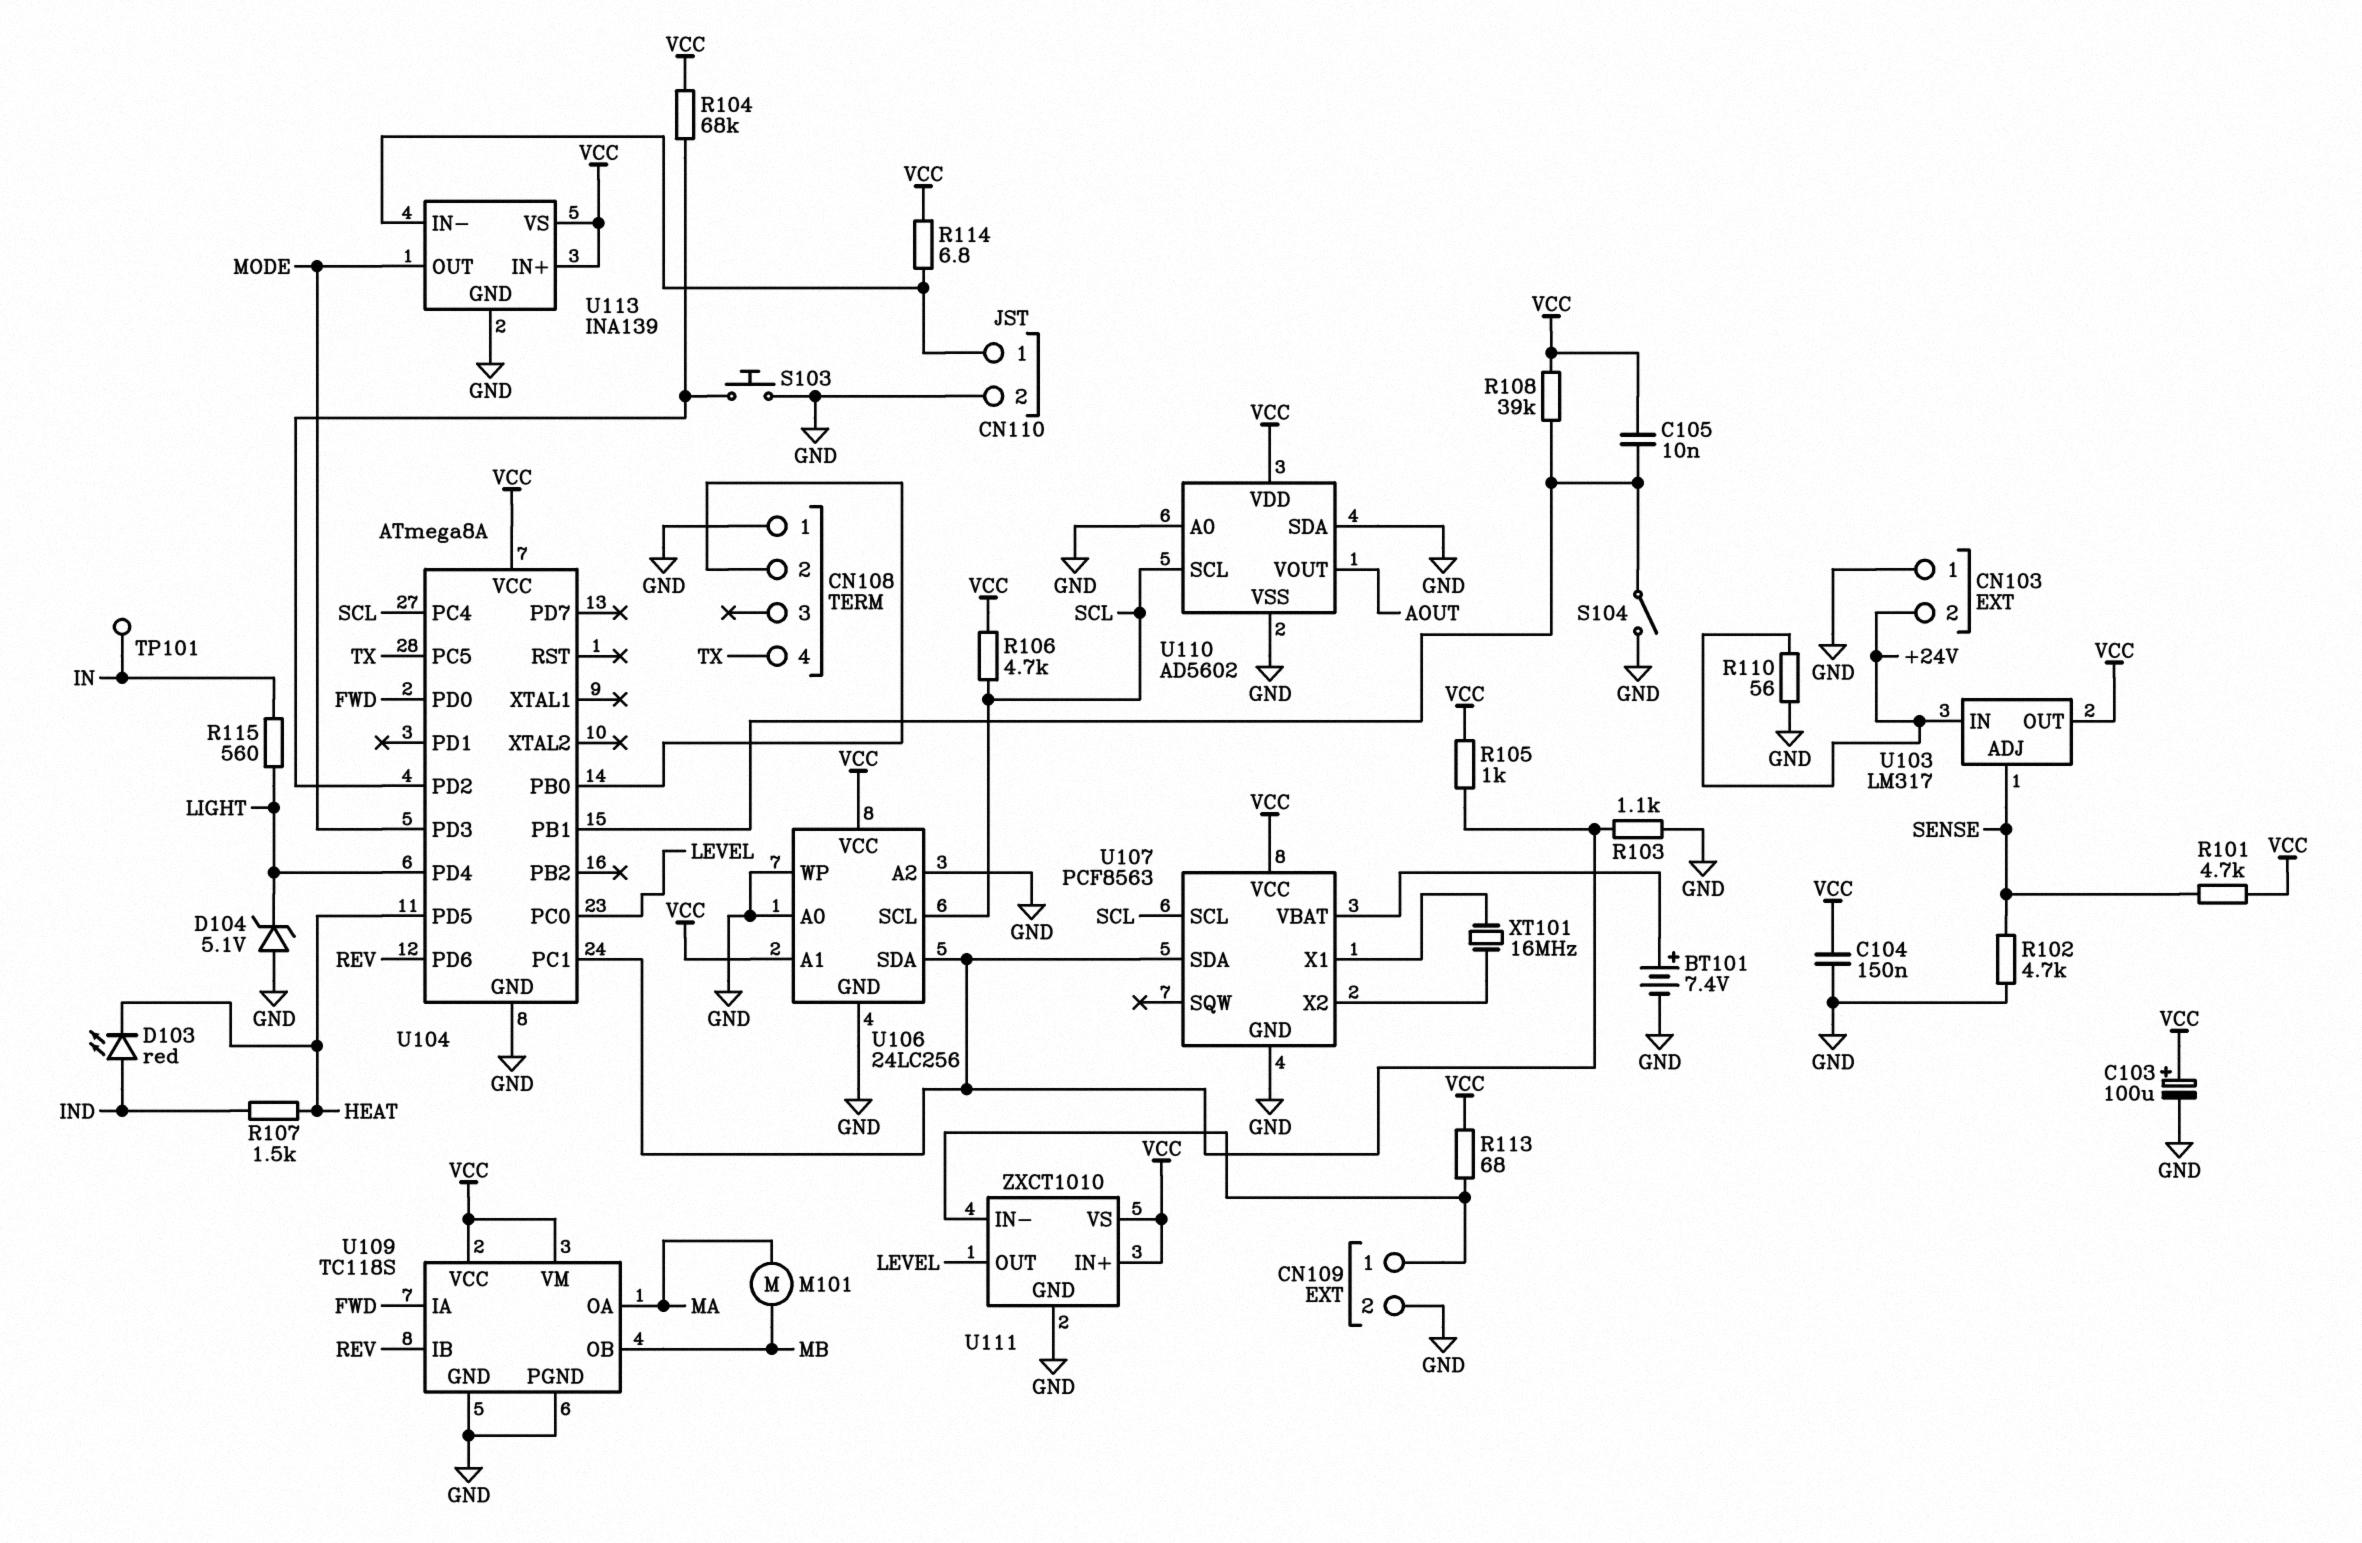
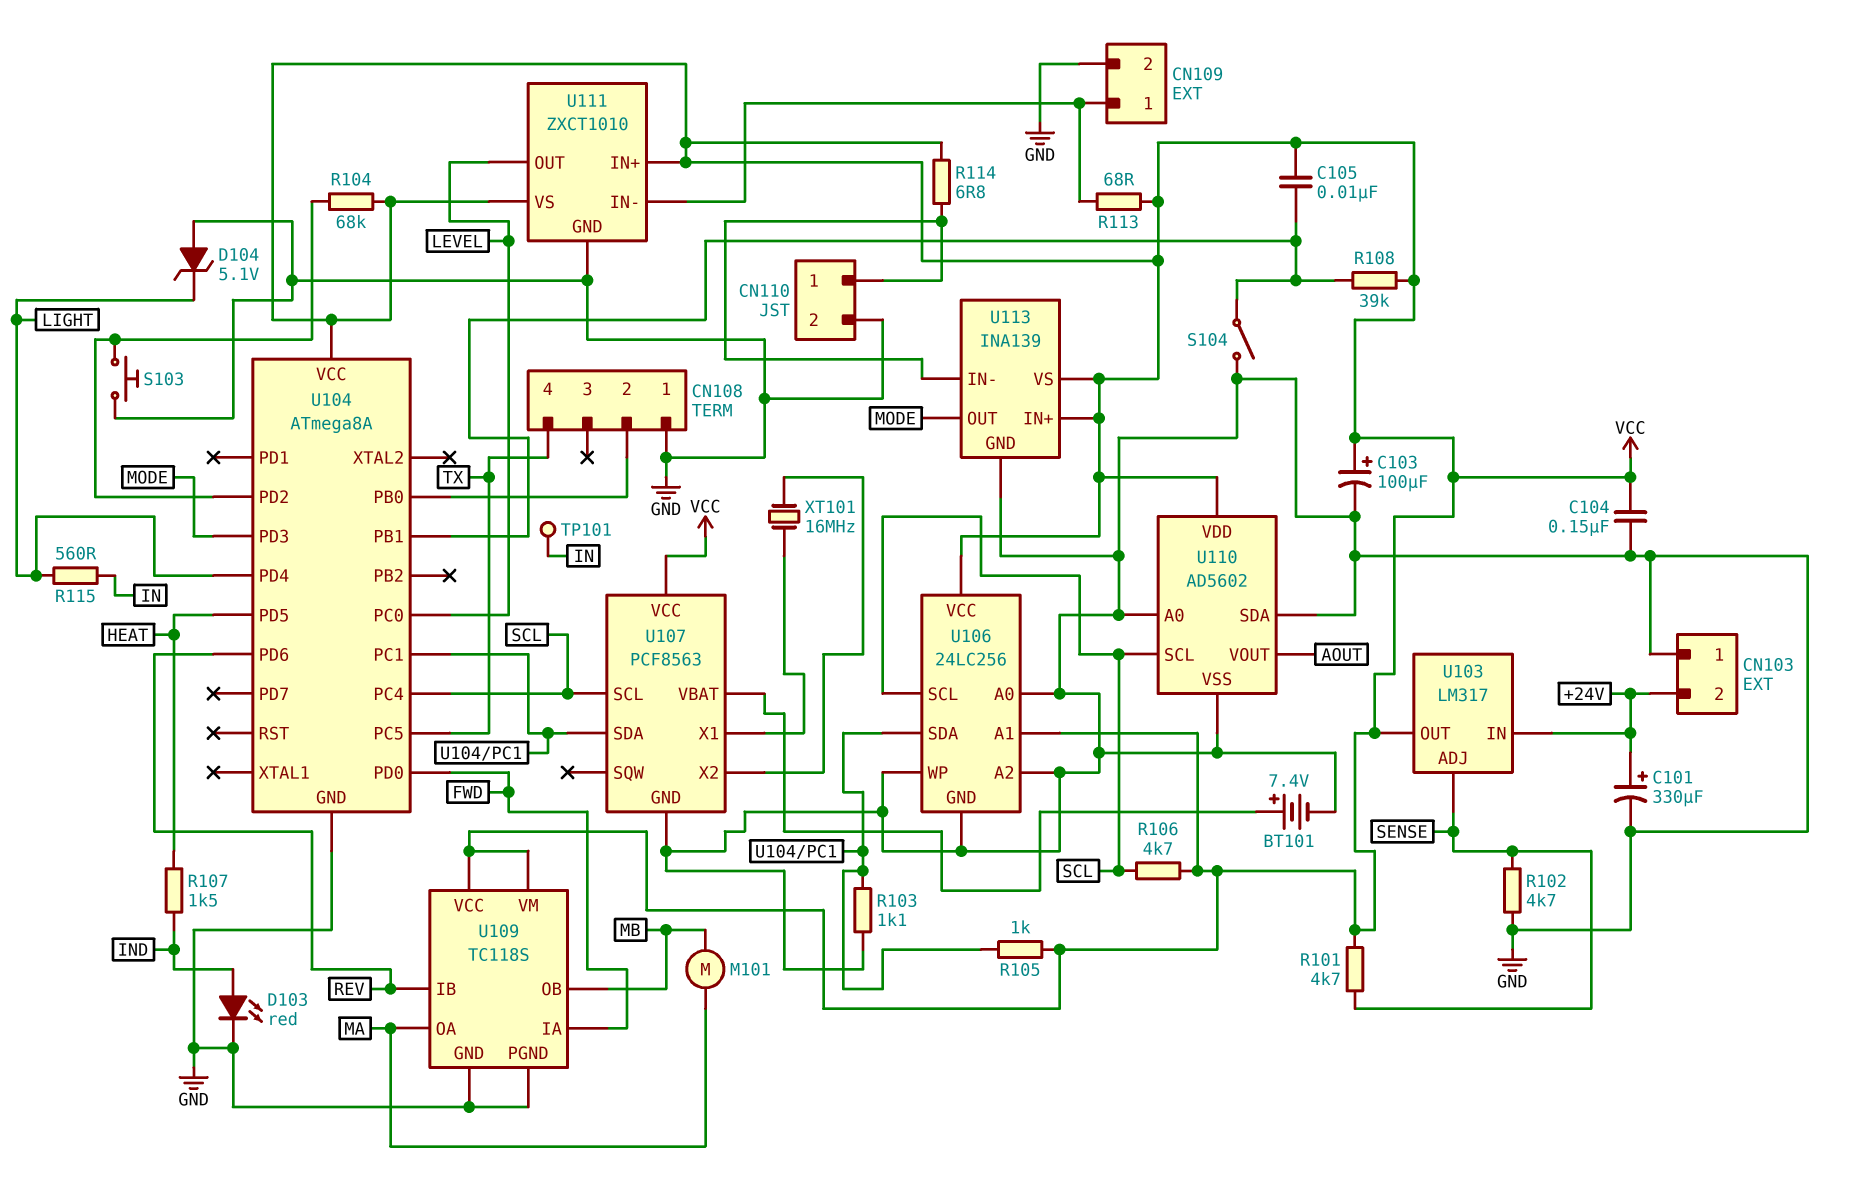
C101: none -> 330uF (plus +24V, minus GND)
D103: LED red (A IND, K HEAT) -> LED red (A IND, K GND)
R110: 56 (+24V, GND) -> none

